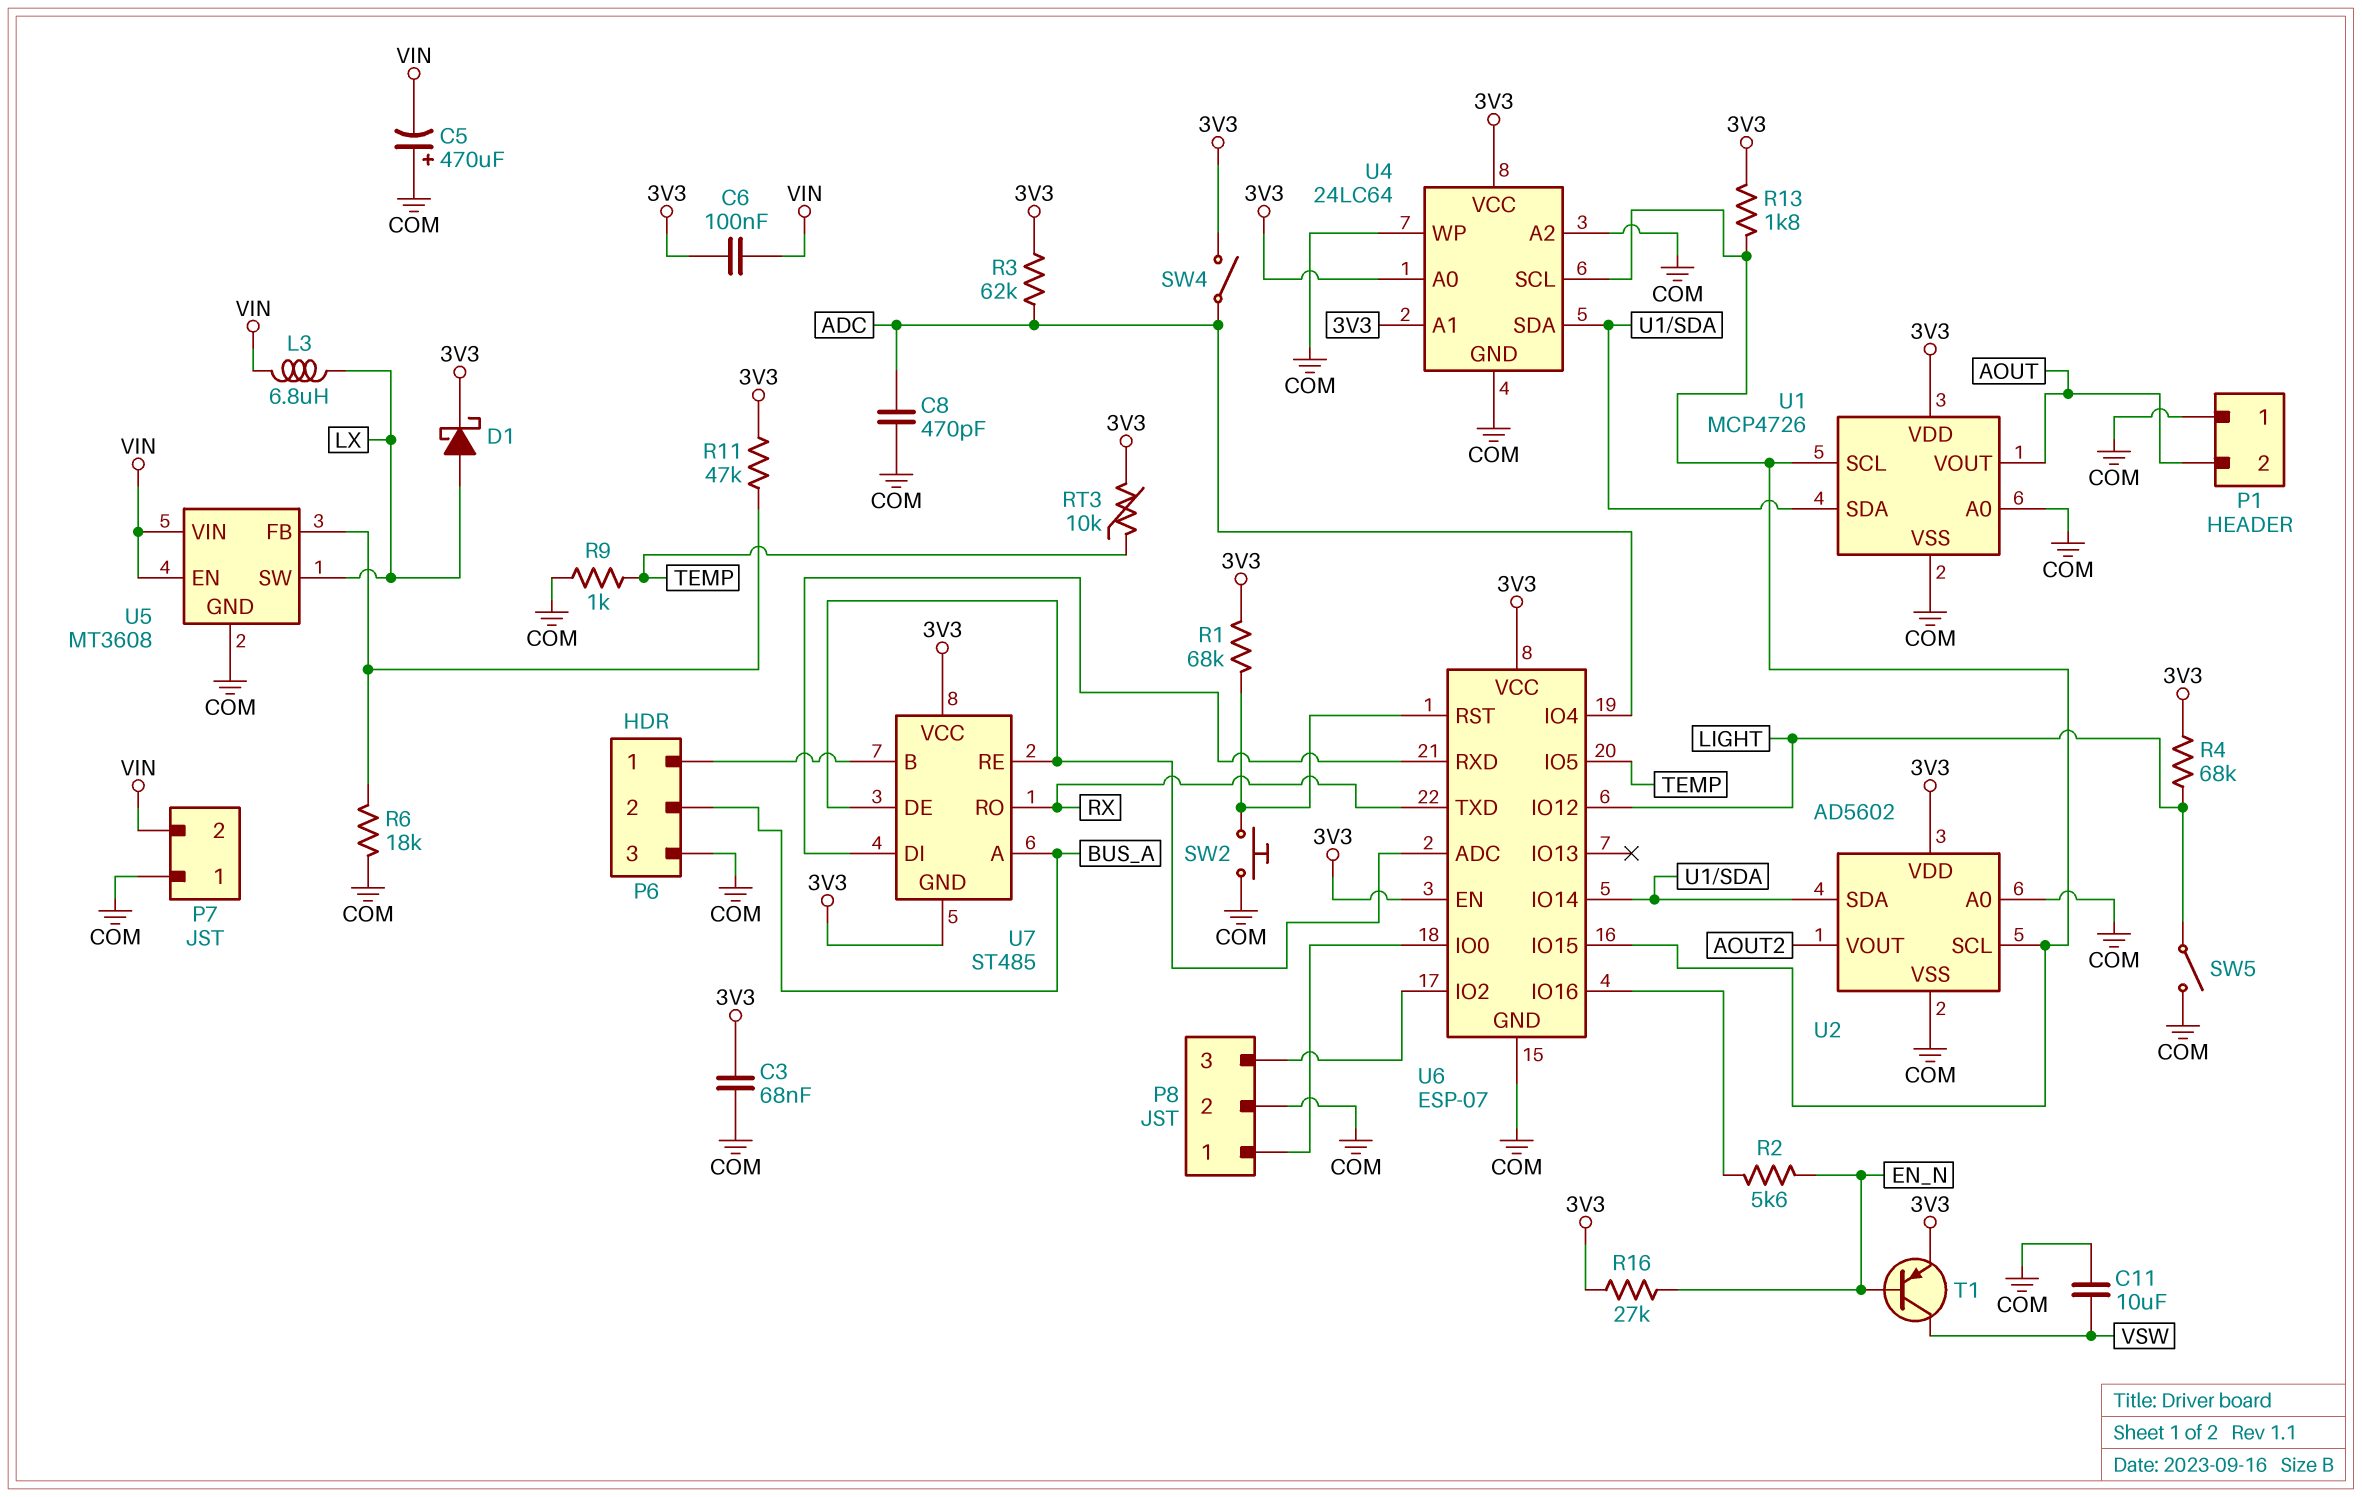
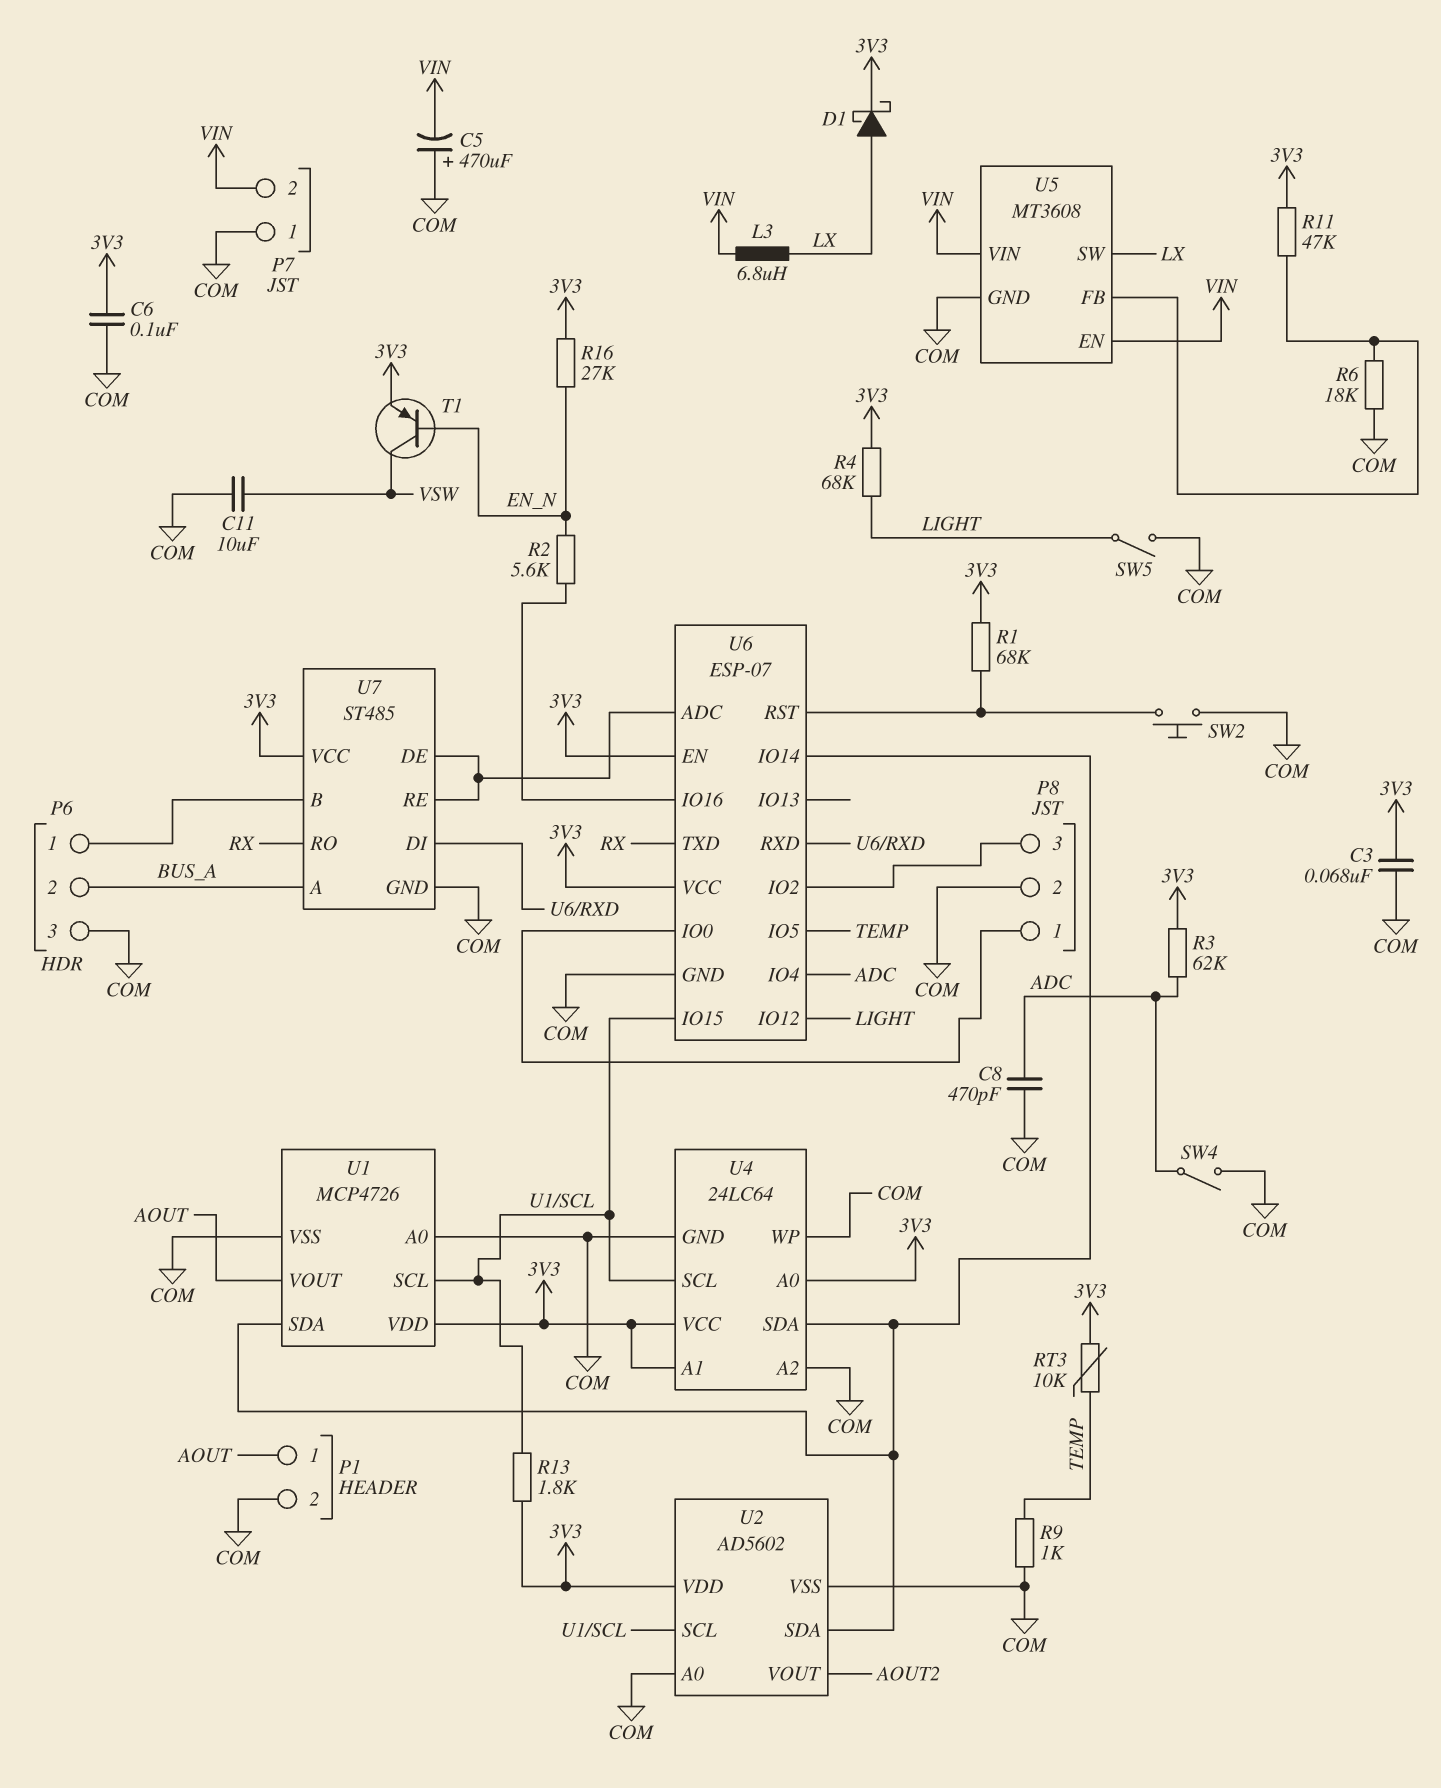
C6: 100nF (3V3, VIN) -> 100nF (3V3, COM)
P1 pin 1: COM -> AOUT
P1 pin 2: AOUT -> COM
SW4: switch (3V3, ADC) -> switch (ADC, COM)
U7 pin GND: 3V3 -> COM

